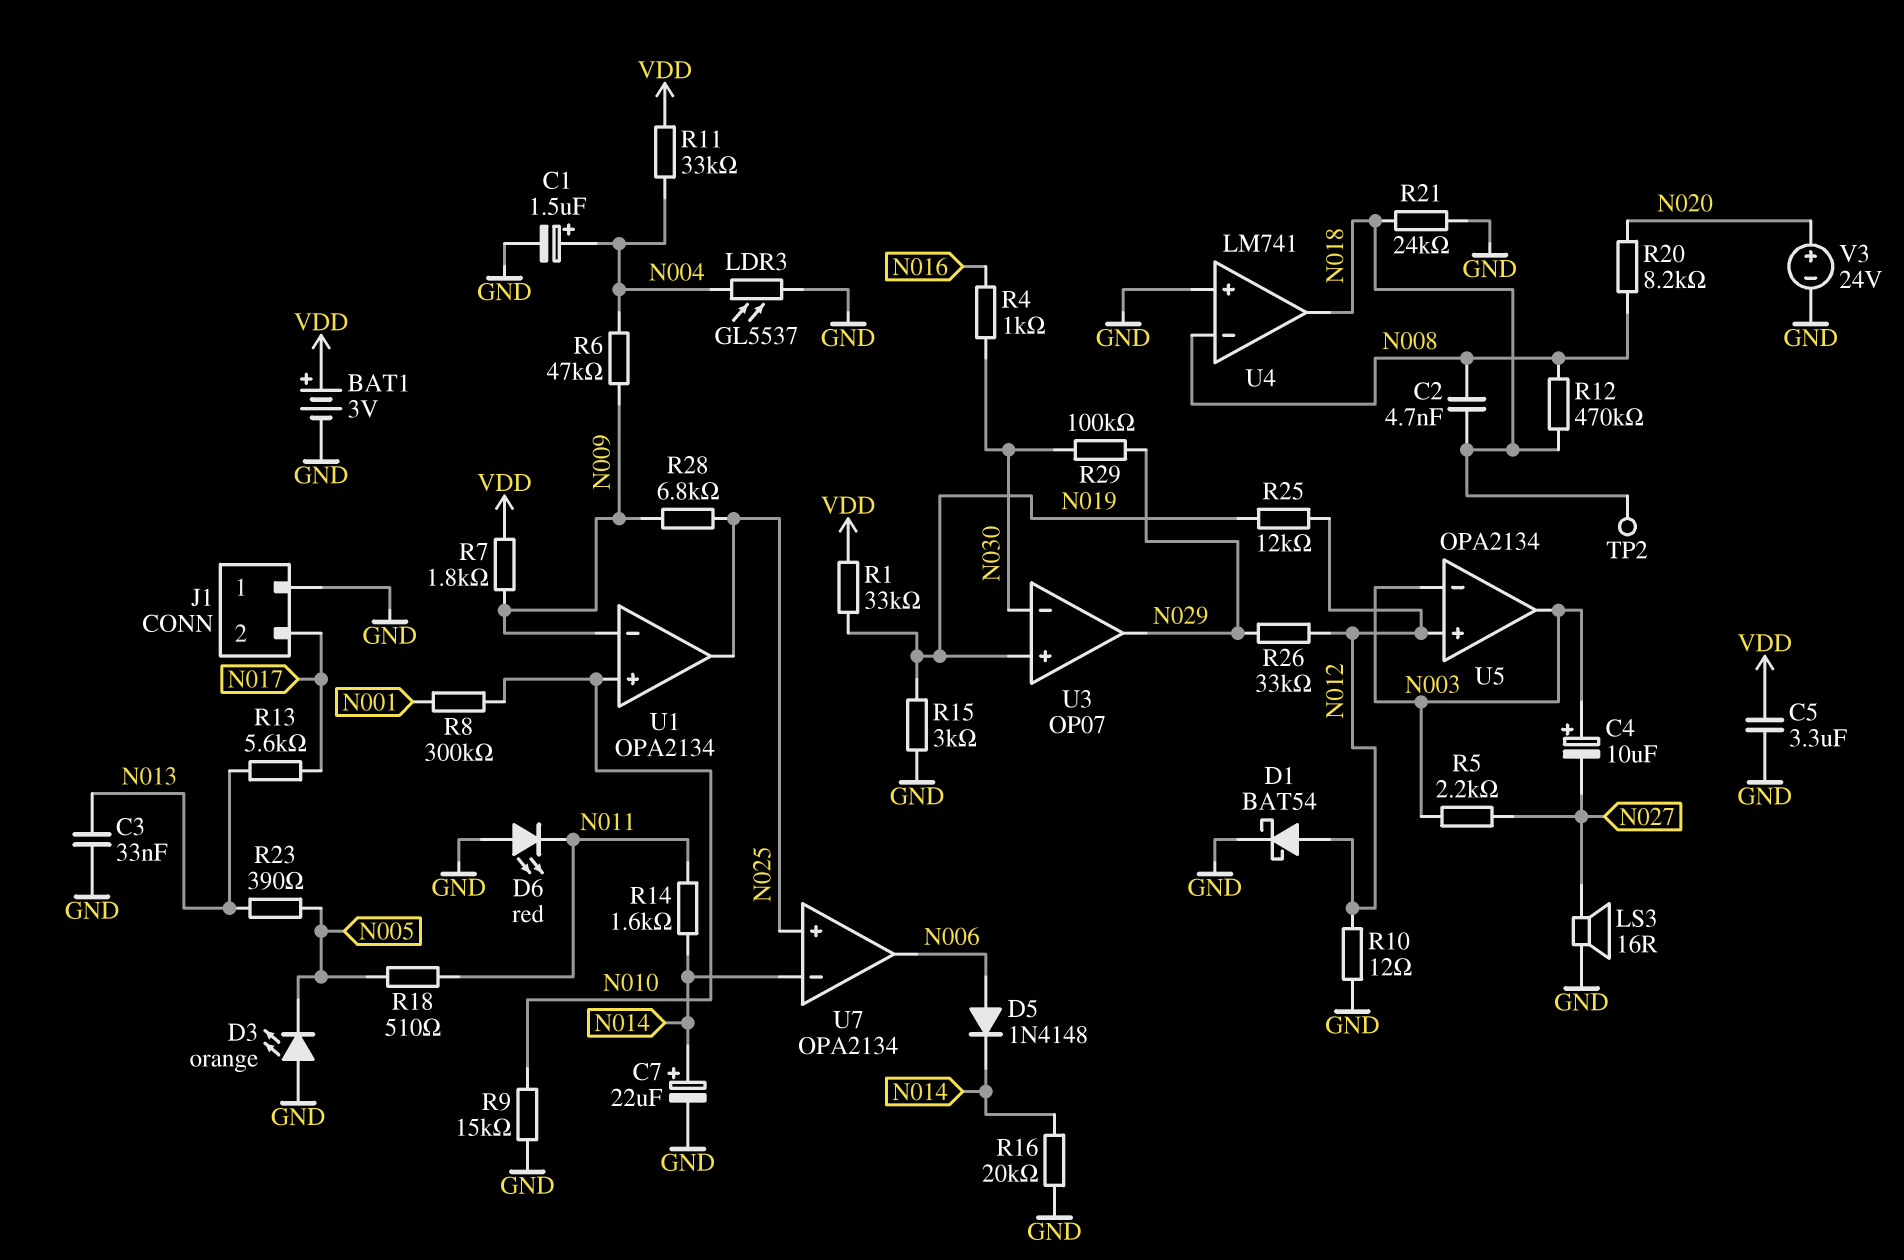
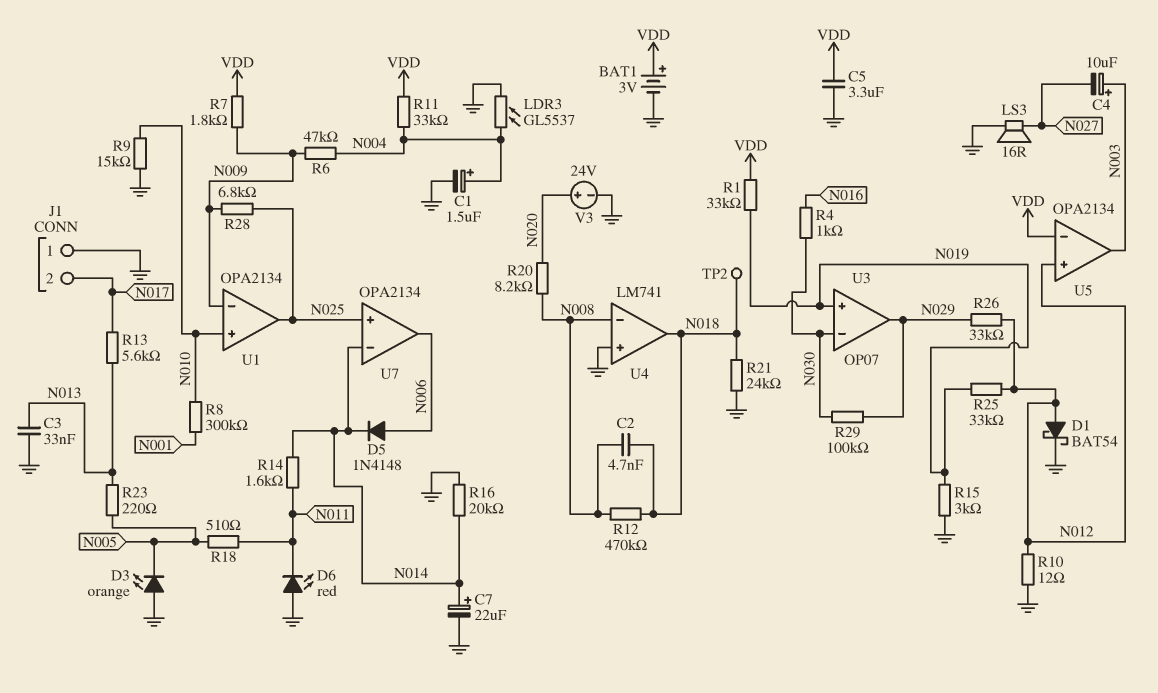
R5: 2.2k (N003, N027) -> none
R23: 390 (N005, N013) -> 220 (N005, N013)
R25: 12k (N012, N019) -> 33k (N012, N019)
U5 pin in-: N003 -> VDD

